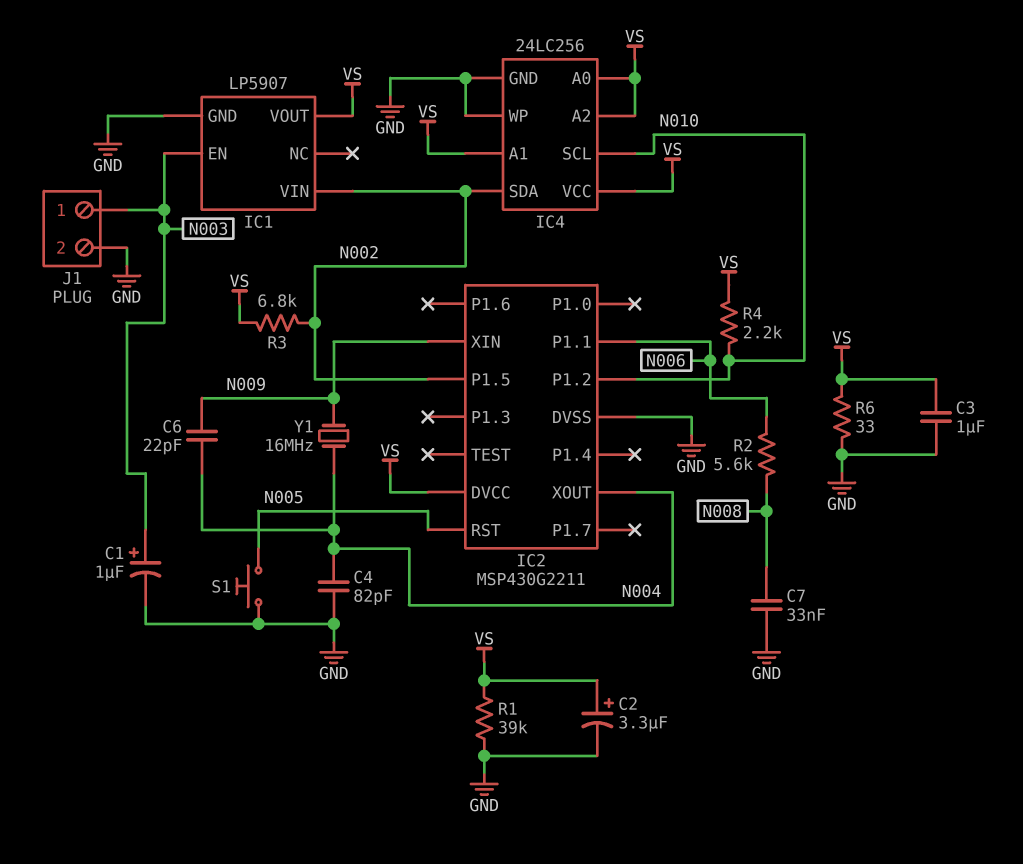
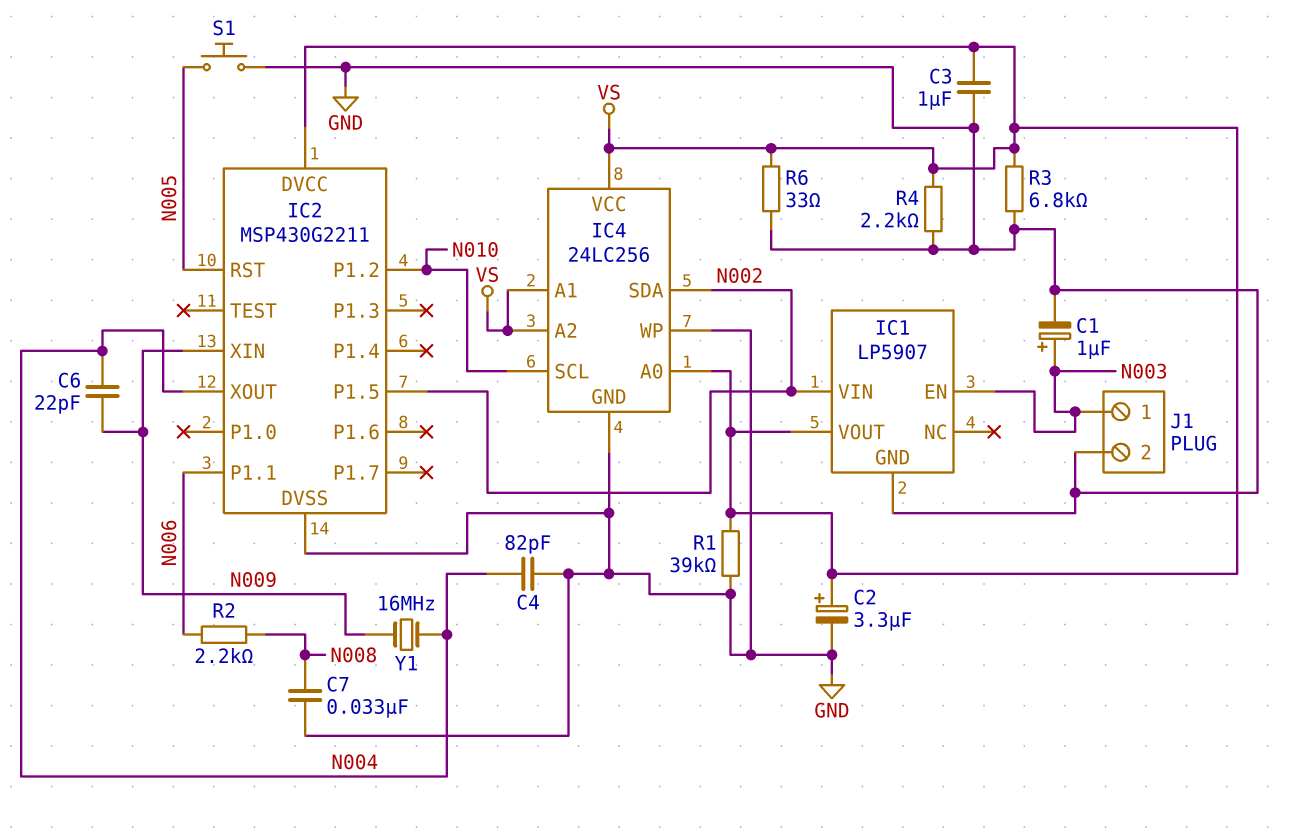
R2: 5.6k (N006, N008) -> 2.2k (N006, N008)
R3: 6.8k (N002, VS) -> 6.8k (GND, VS)
R4: 2.2k (N010, VS) -> 2.2k (GND, VS)

